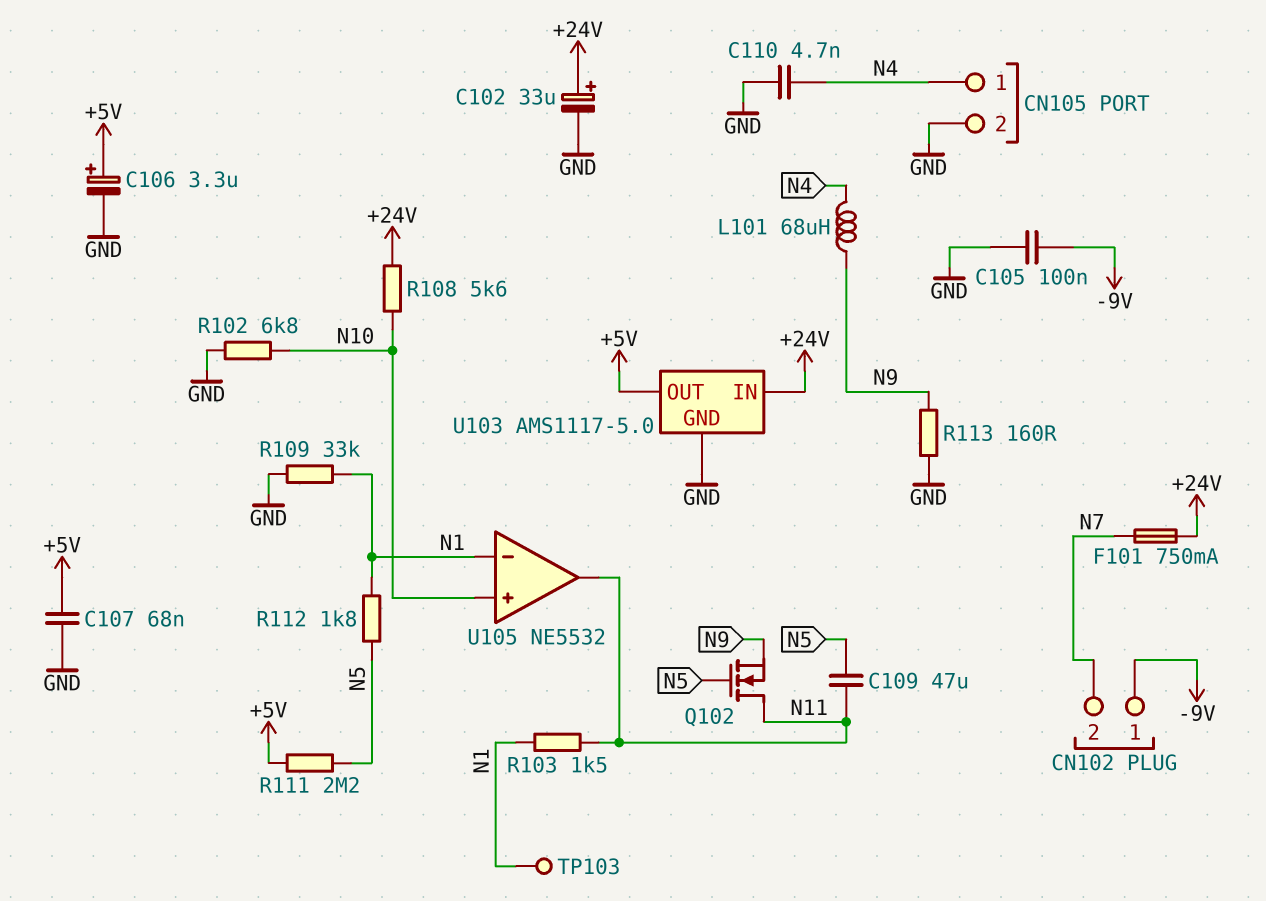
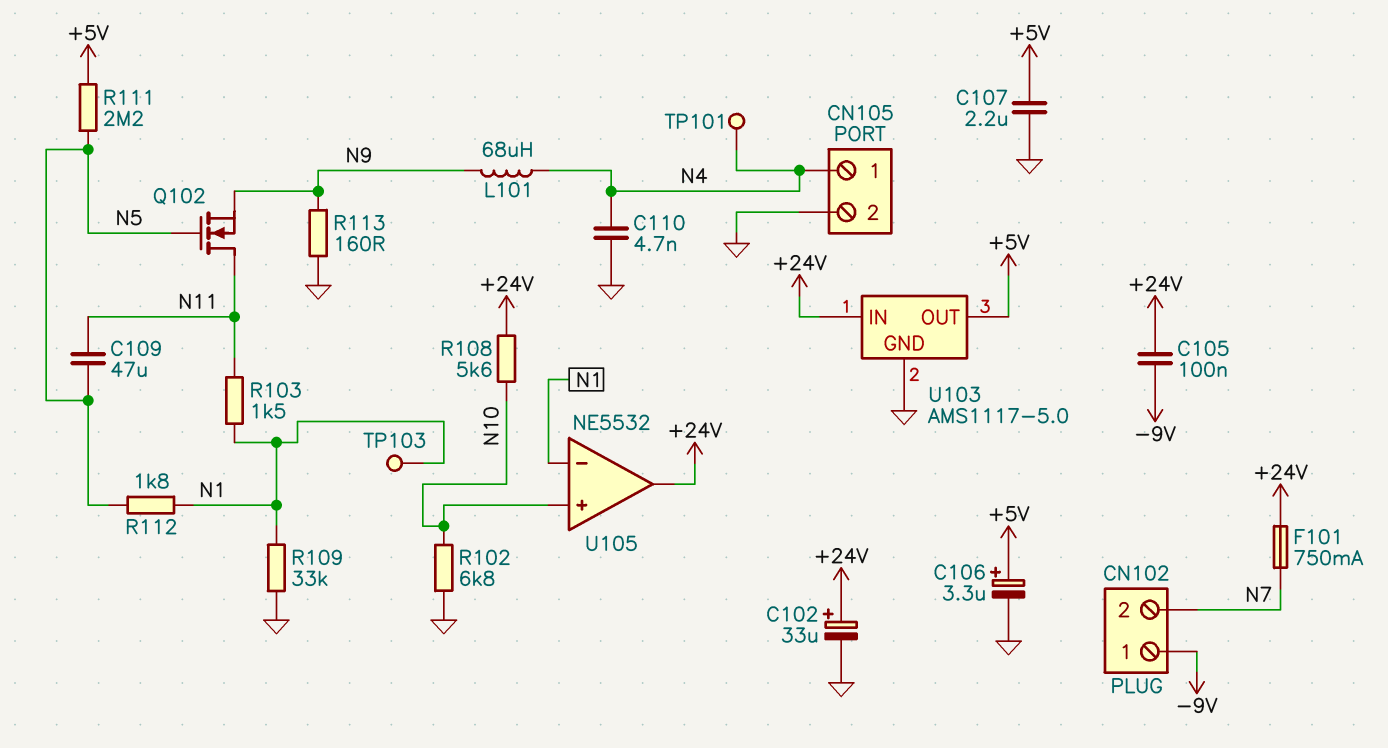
C105: 100nF (-9V, GND) -> 100nF (+24V, -9V)
C107: 68nF (+5V, GND) -> 2.2uF (+5V, GND)
TP101: none -> test point (N4)
U105 pin out: N11 -> +24V

